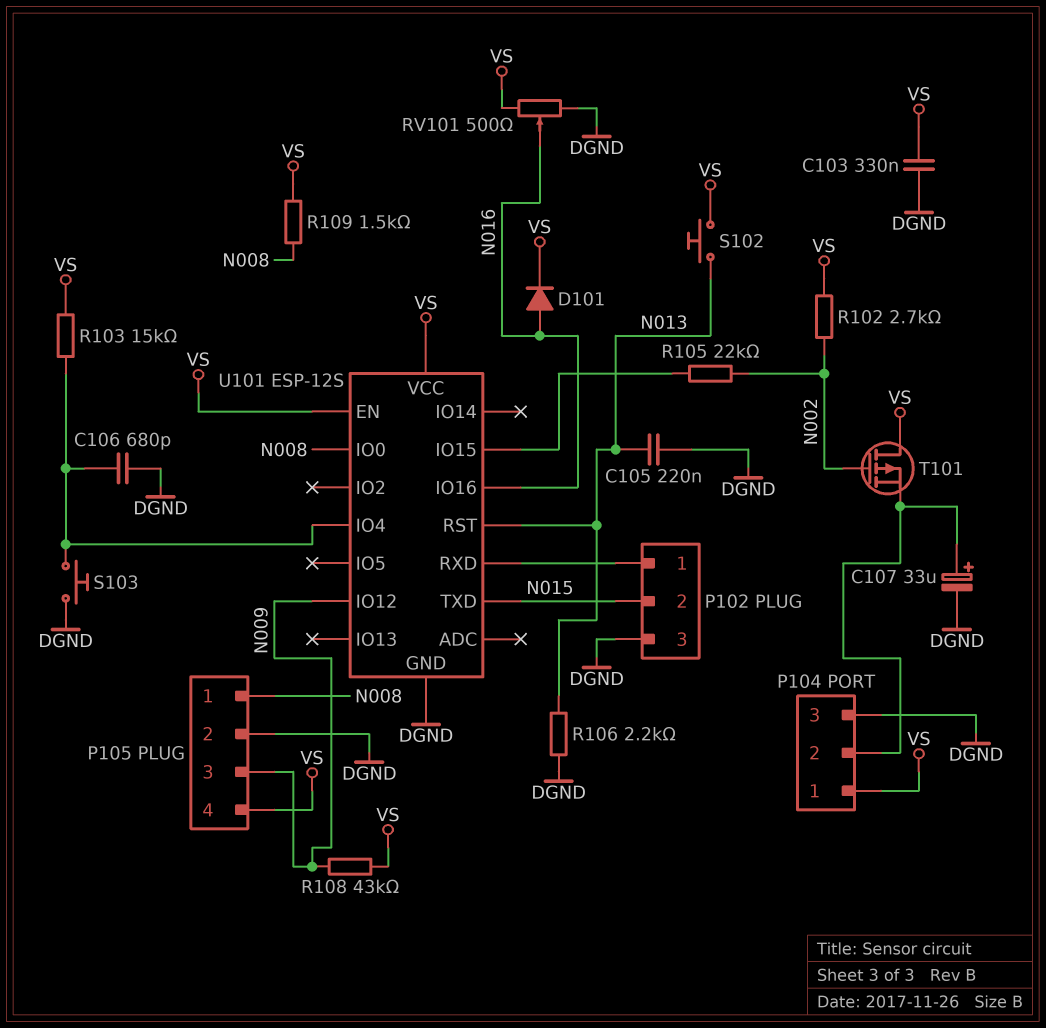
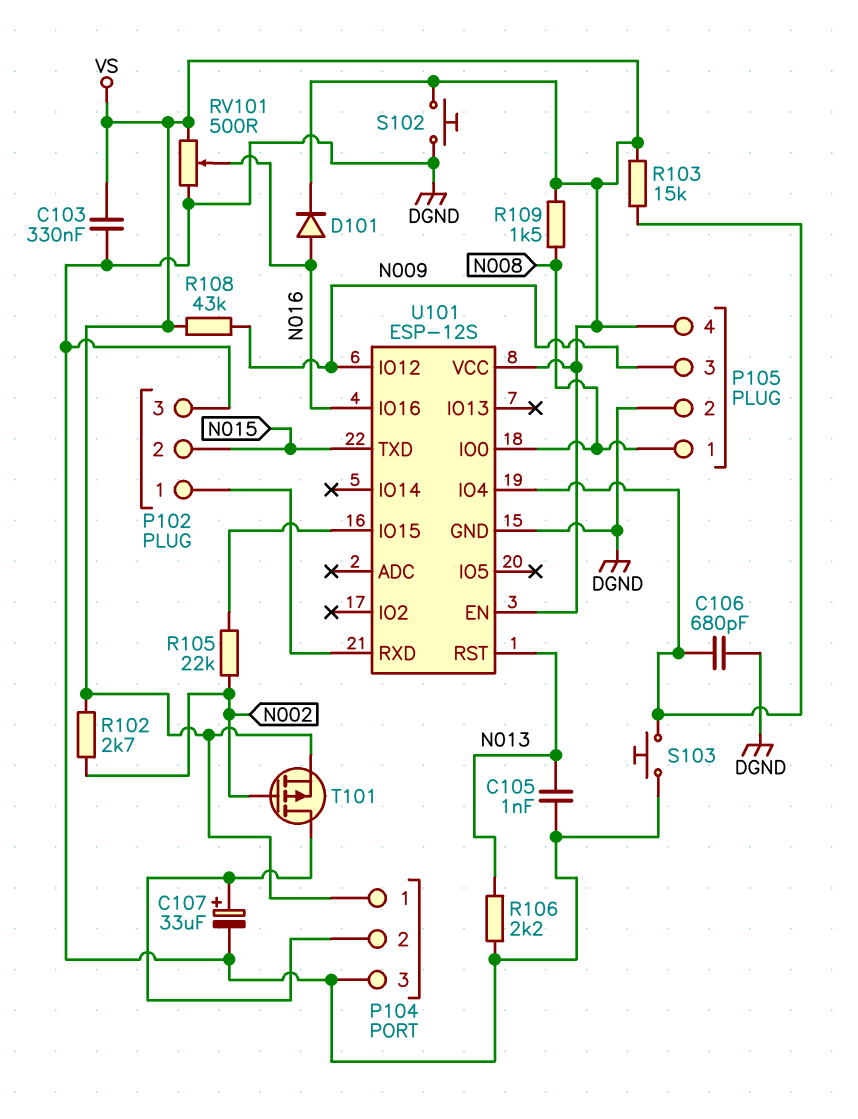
C105: 220nF (DGND, N013) -> 1nF (DGND, N013)
S102: button (N013, VS) -> button (DGND, VS)
T101: PMOS (G N002, D VS, S P104/2) -> PMOS (G N002, D P104/2, S VS)

